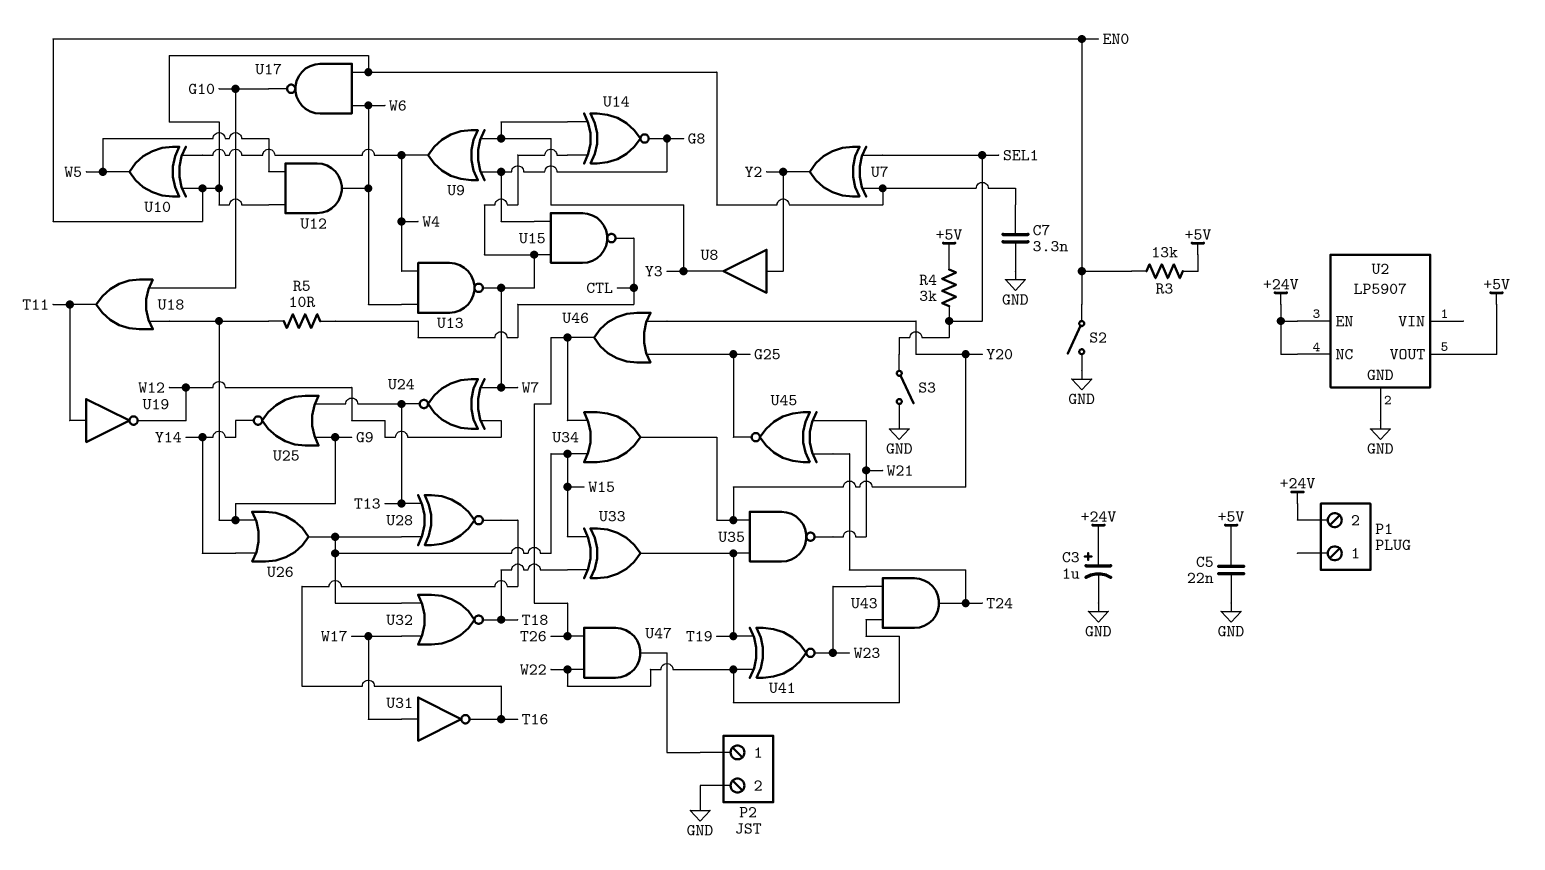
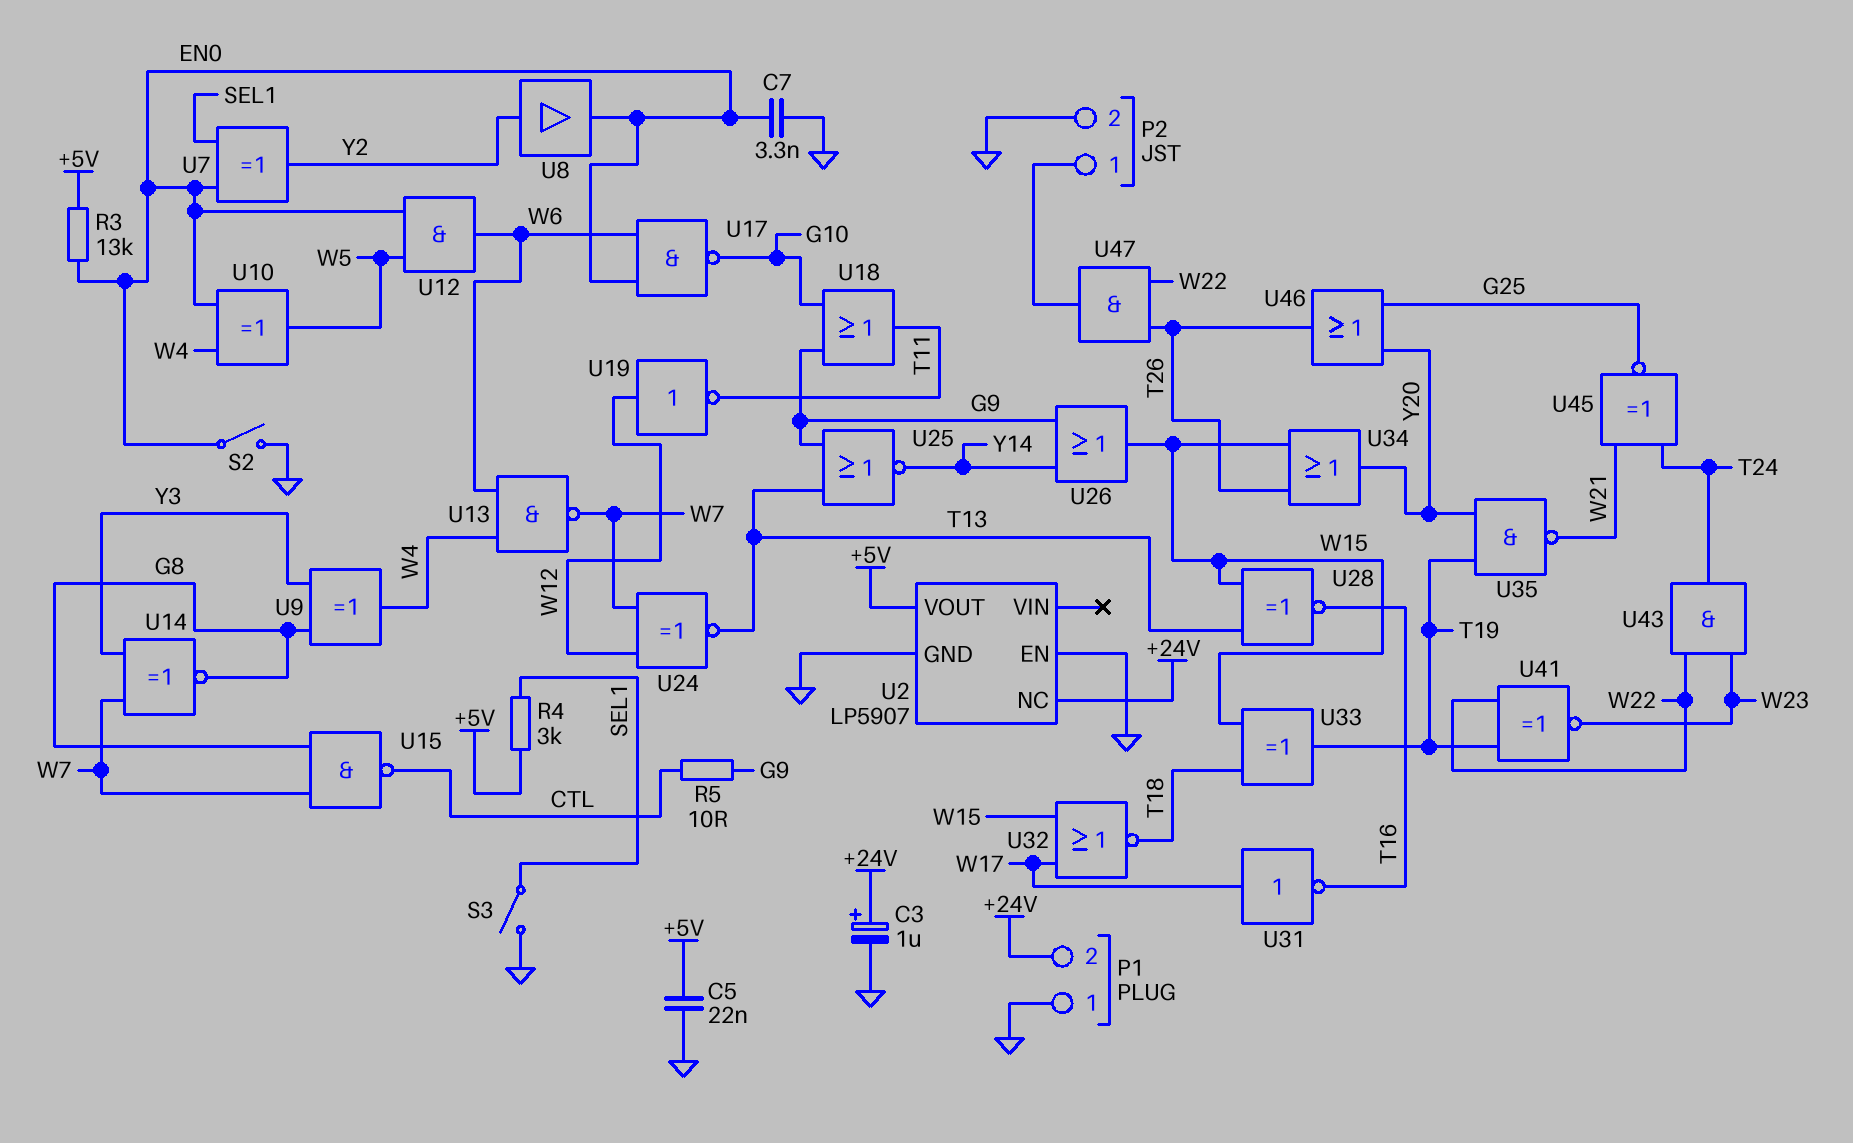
P1 pin 1: none -> GND
U2 pin EN: +24V -> GND
U8: buffer (in Y2, out Y3) -> buffer (in Y2, out EN0)
U19: NOT (in T11, out W12) -> NOT (in W12, out T11)

